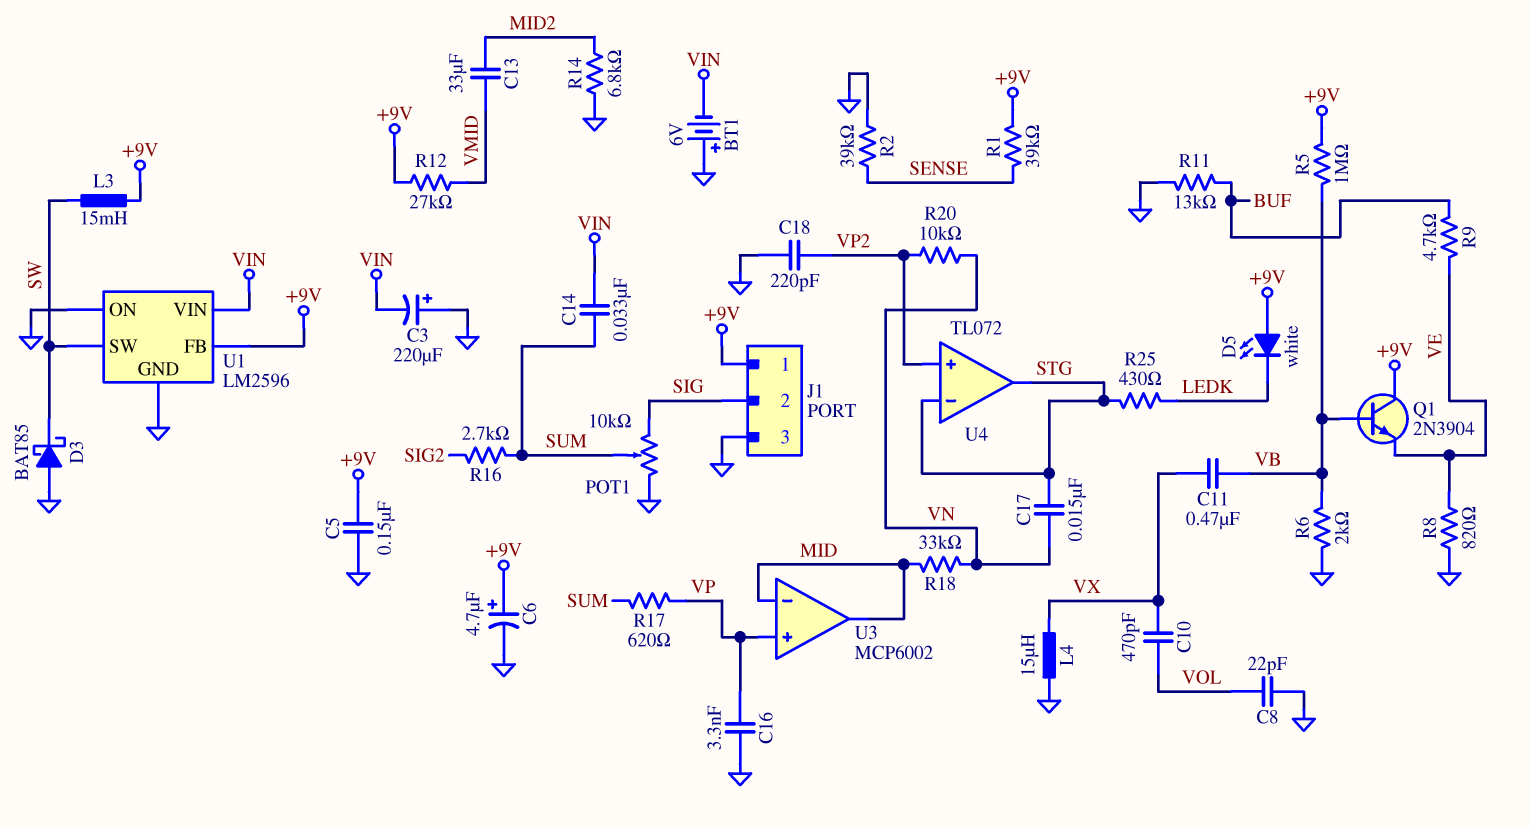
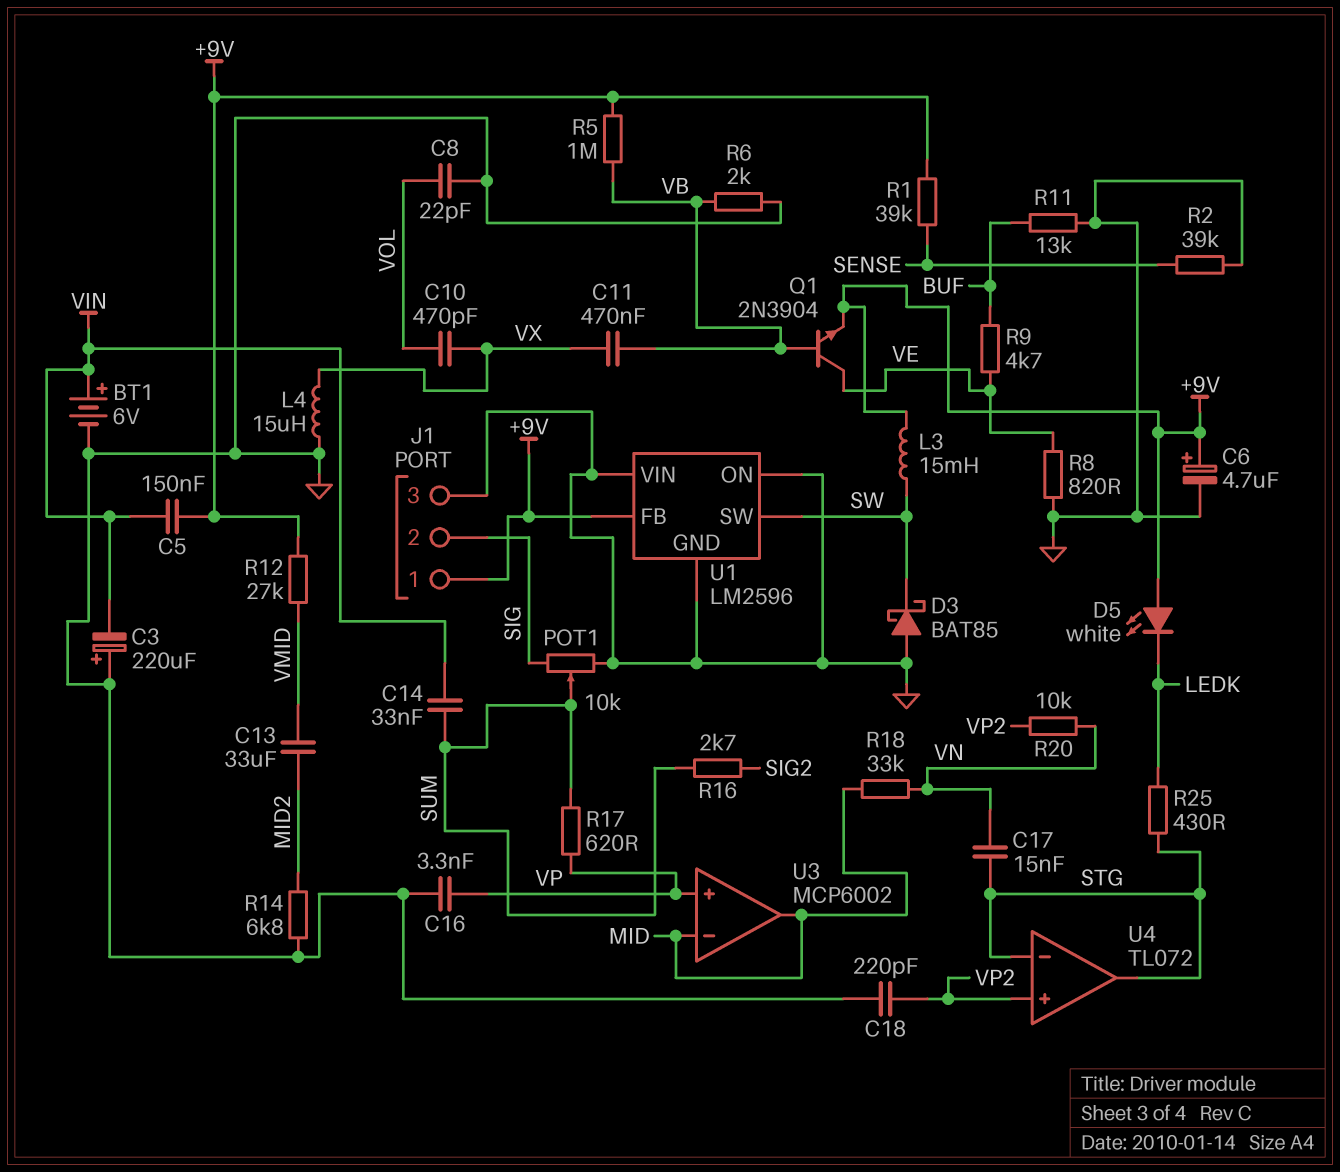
BT1: 6V (plus GND, minus VIN) -> 6V (plus VIN, minus GND)
C5: 150nF (+9V, GND) -> 150nF (+9V, VIN)
Q1: NPN 2N3904 (B VB, C +9V, E VE) -> NPN 2N3904 (B VB, C VE, E +9V)
U1 pin VIN: VIN -> GND

